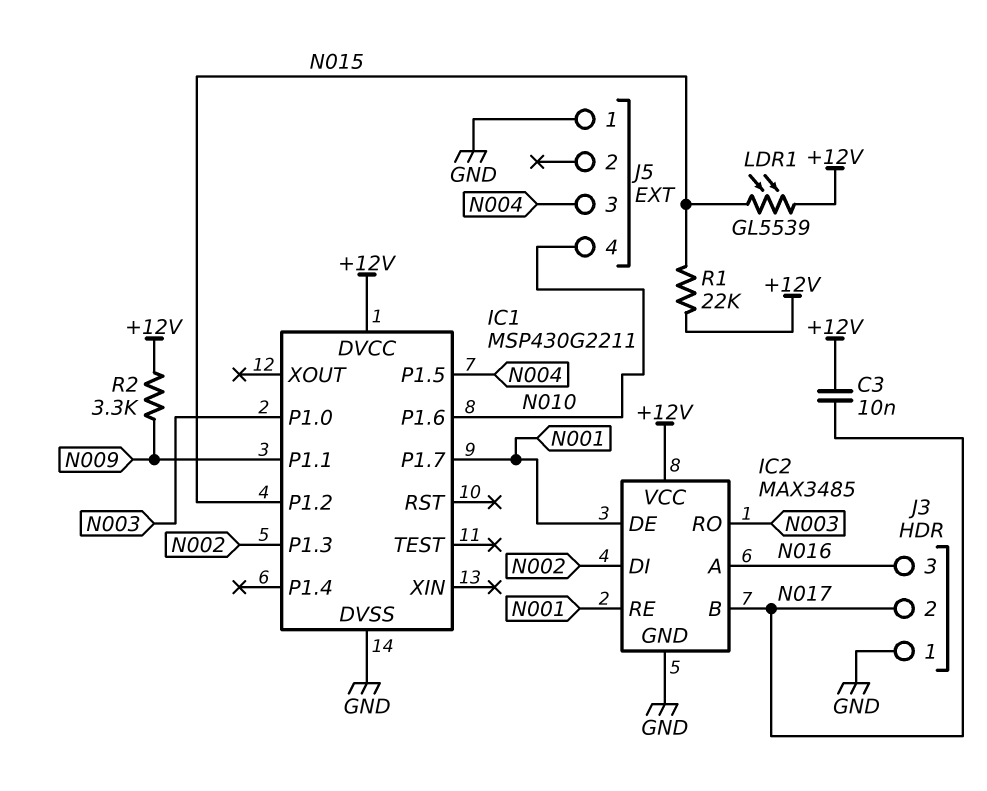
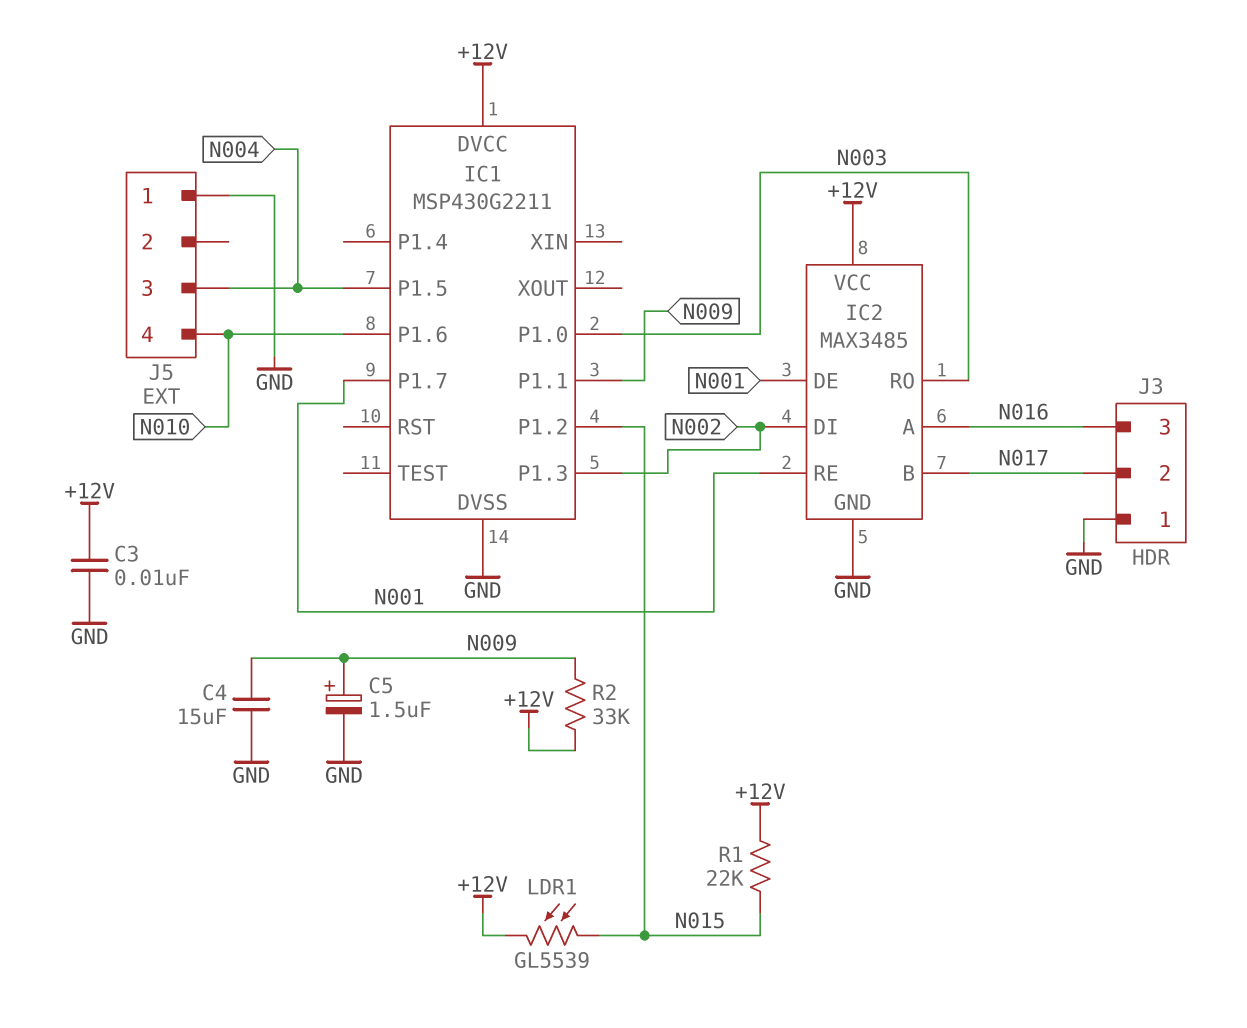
C3: 10nF (+12V, N017) -> 10nF (+12V, GND)
C4: none -> 15uF (GND, N009)
C5: none -> 1.5uF (plus N009, minus GND)
R2: 3.3k (+12V, N009) -> 33k (+12V, N009)

